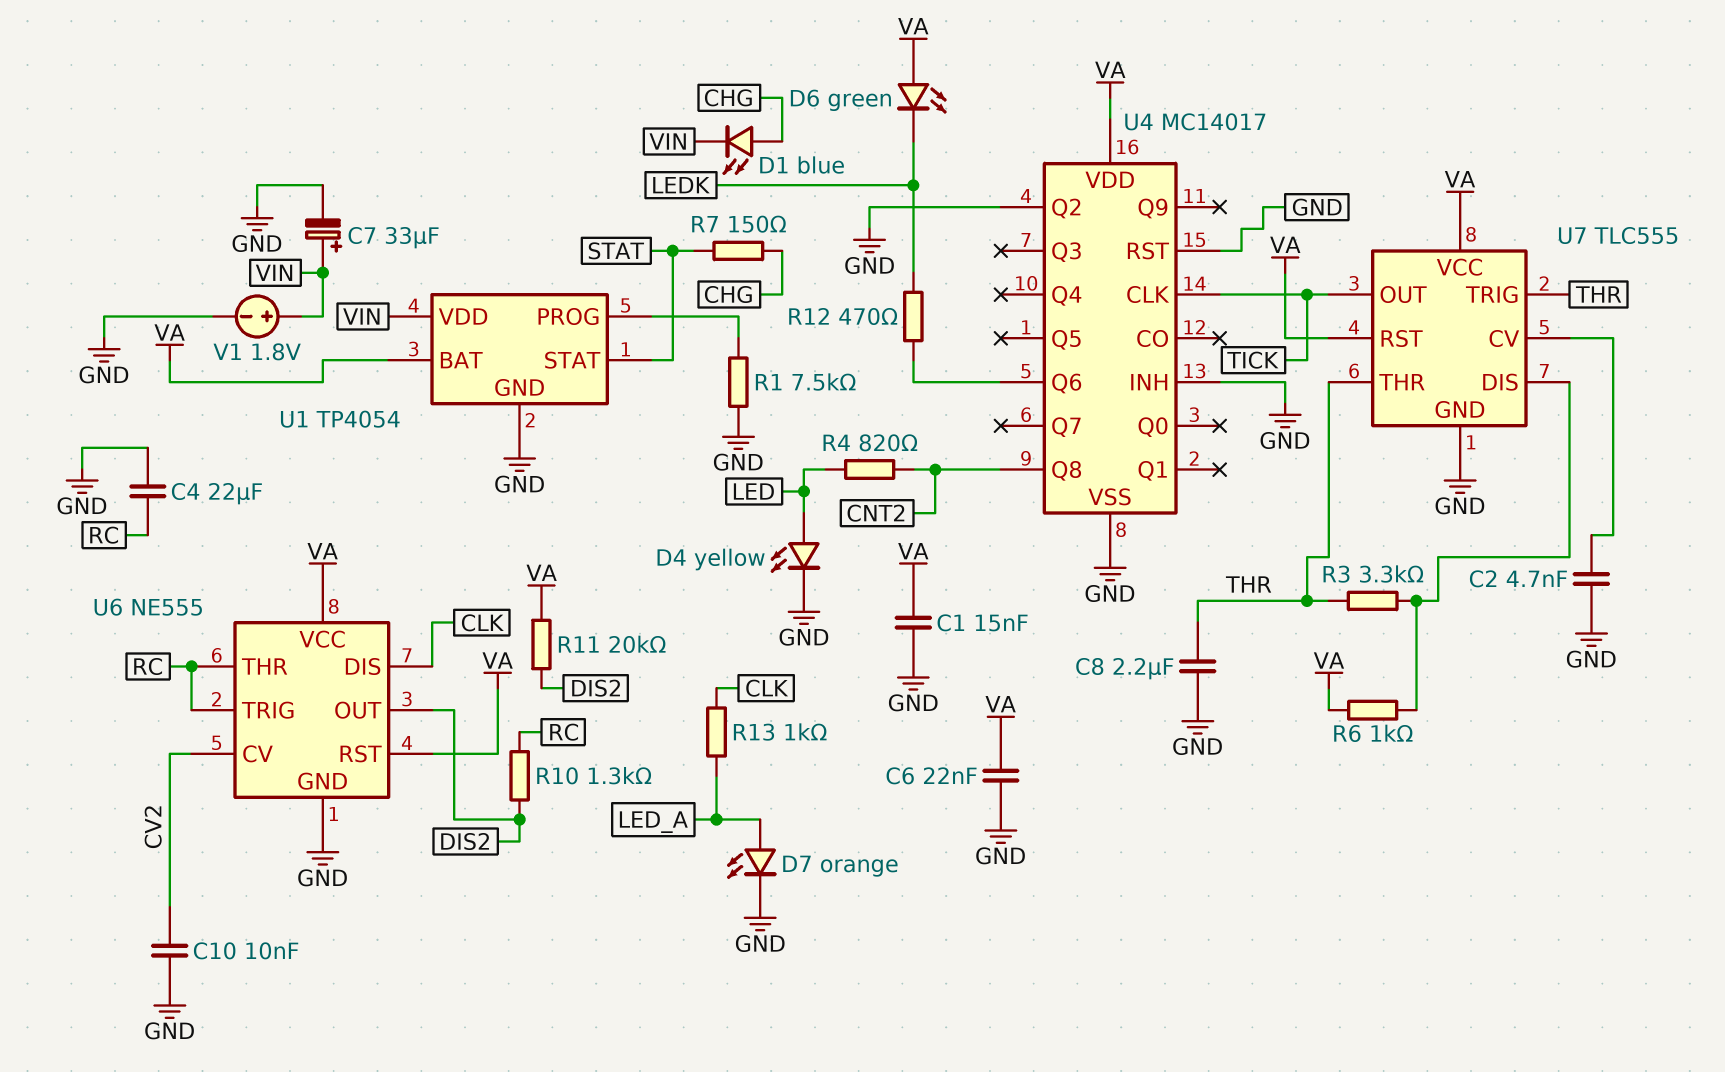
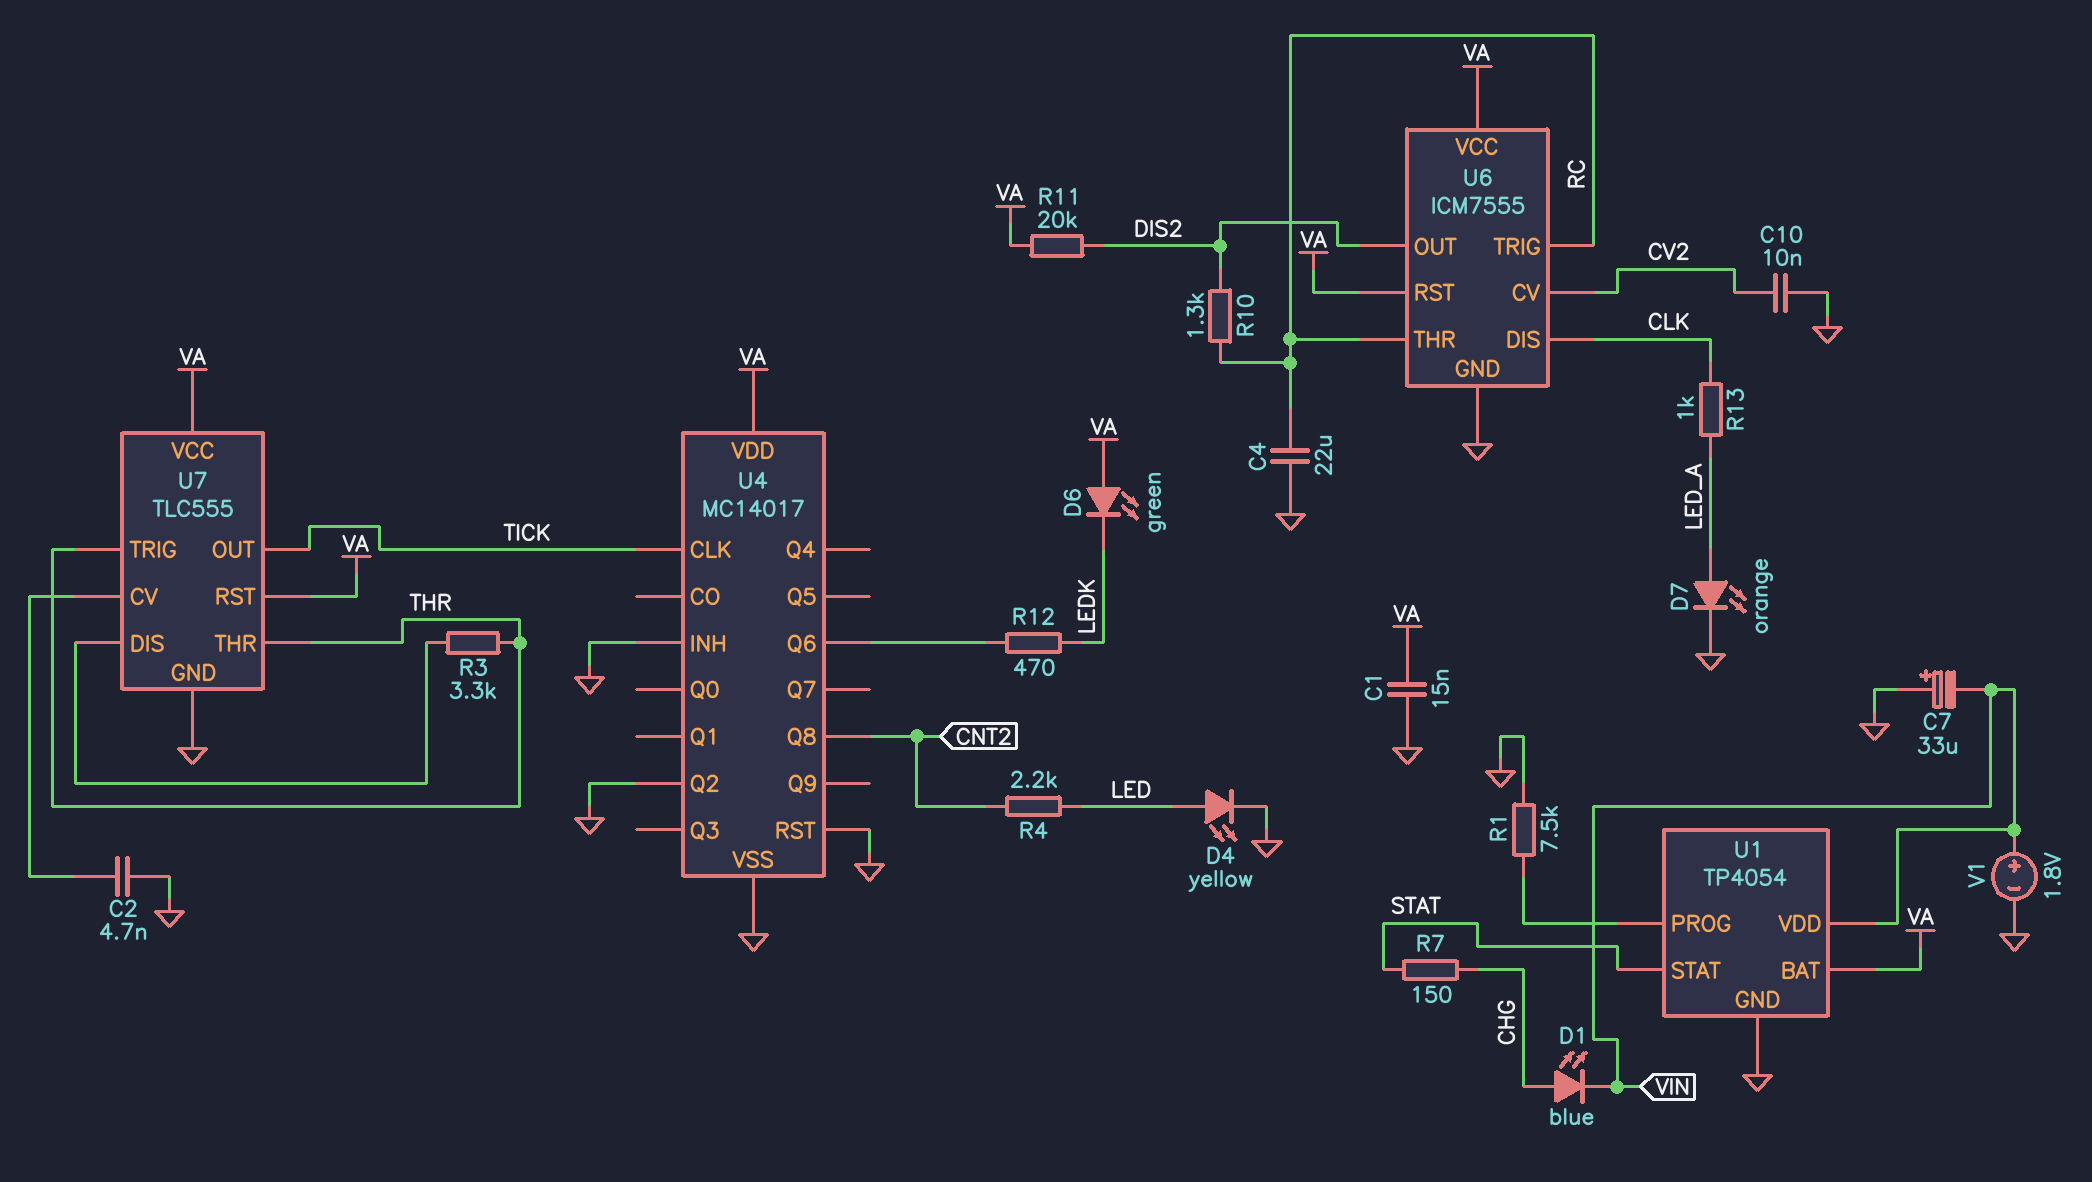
C6: 22nF (GND, VA) -> none
C7: 33uF (plus VIN, minus GND) -> 33uF (plus GND, minus VIN)
C8: 2.2uF (GND, THR) -> none
R4: 820 (CNT2, LED) -> 2.2k (CNT2, LED)
R6: 1k (U7/DIS, VA) -> none
U6: NE555 -> ICM7555

